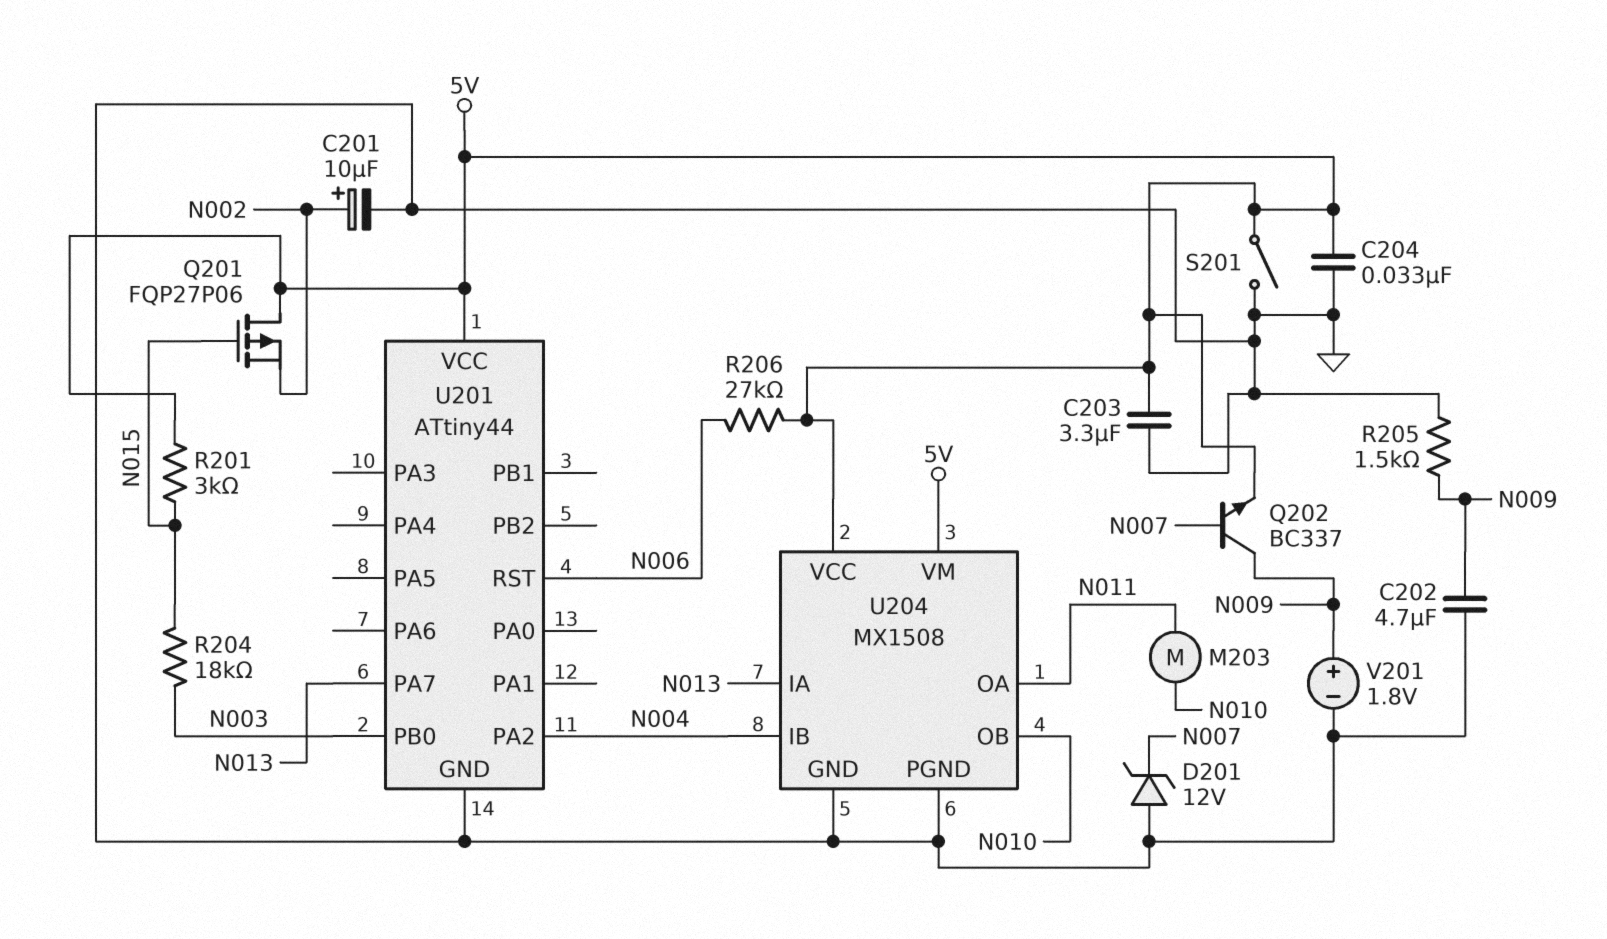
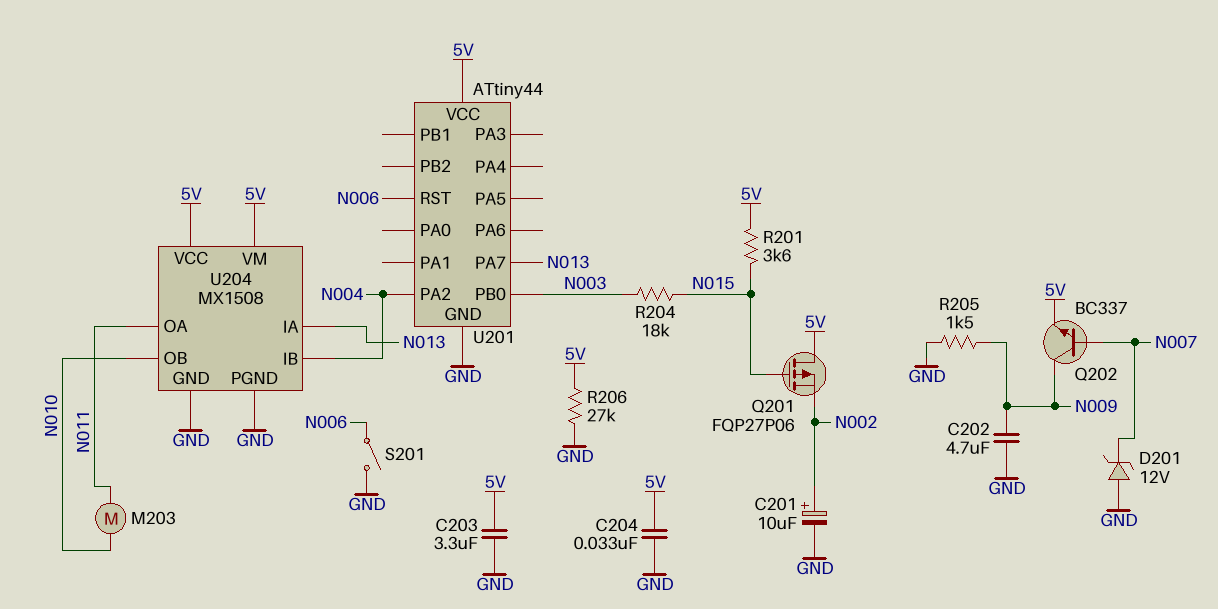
R201: 3k (5V, N015) -> 3.6k (5V, N015)
R206: 27k (5V, N006) -> 27k (5V, GND)
S201: switch (5V, GND) -> switch (GND, N006)
V201: 1.8V (plus N009, minus GND) -> none

